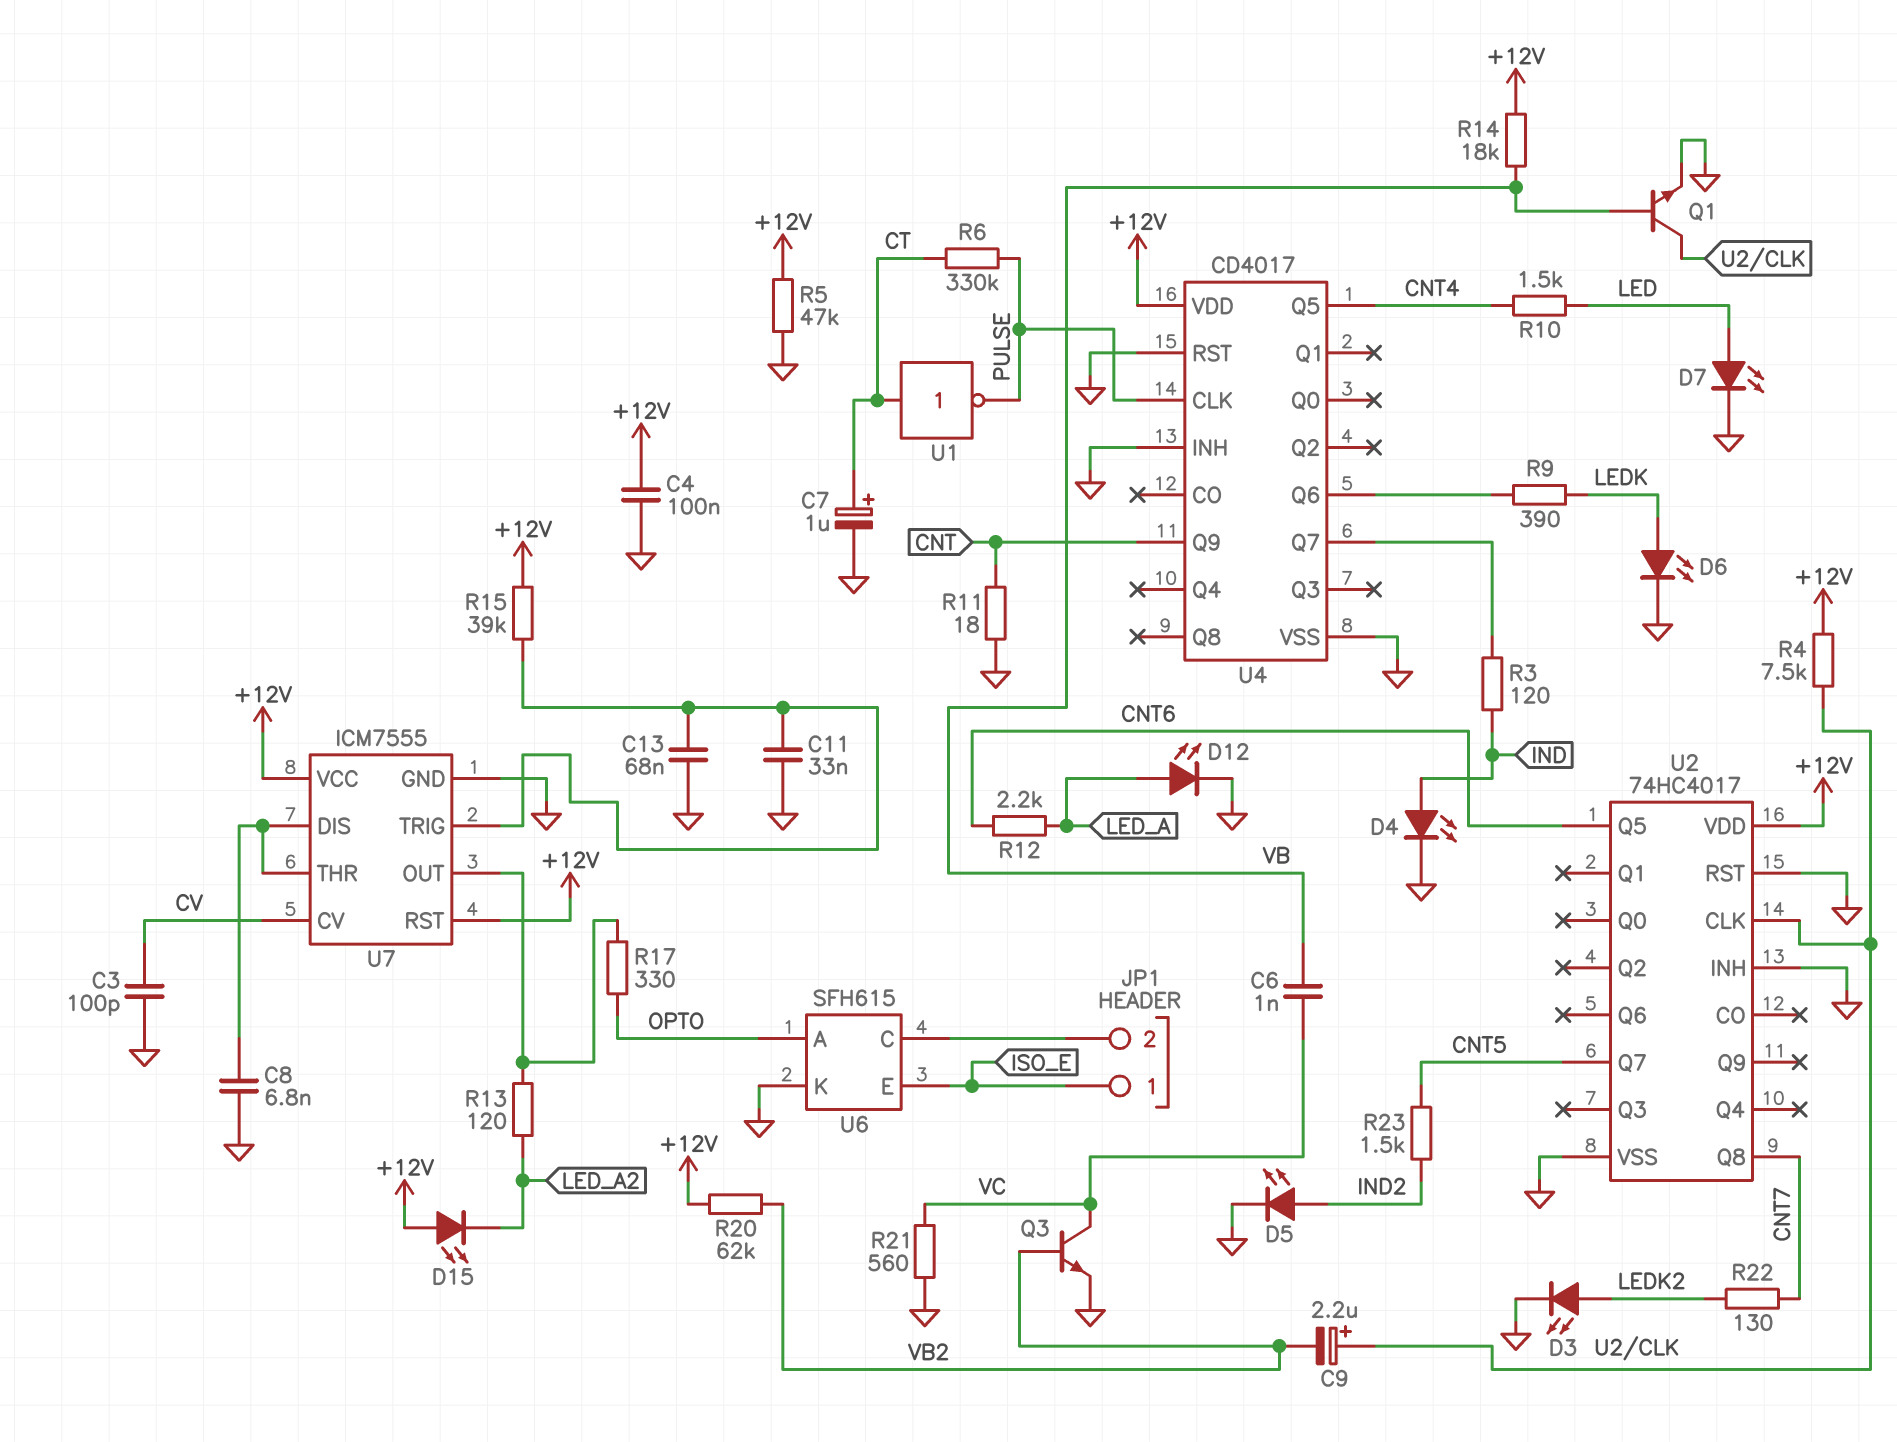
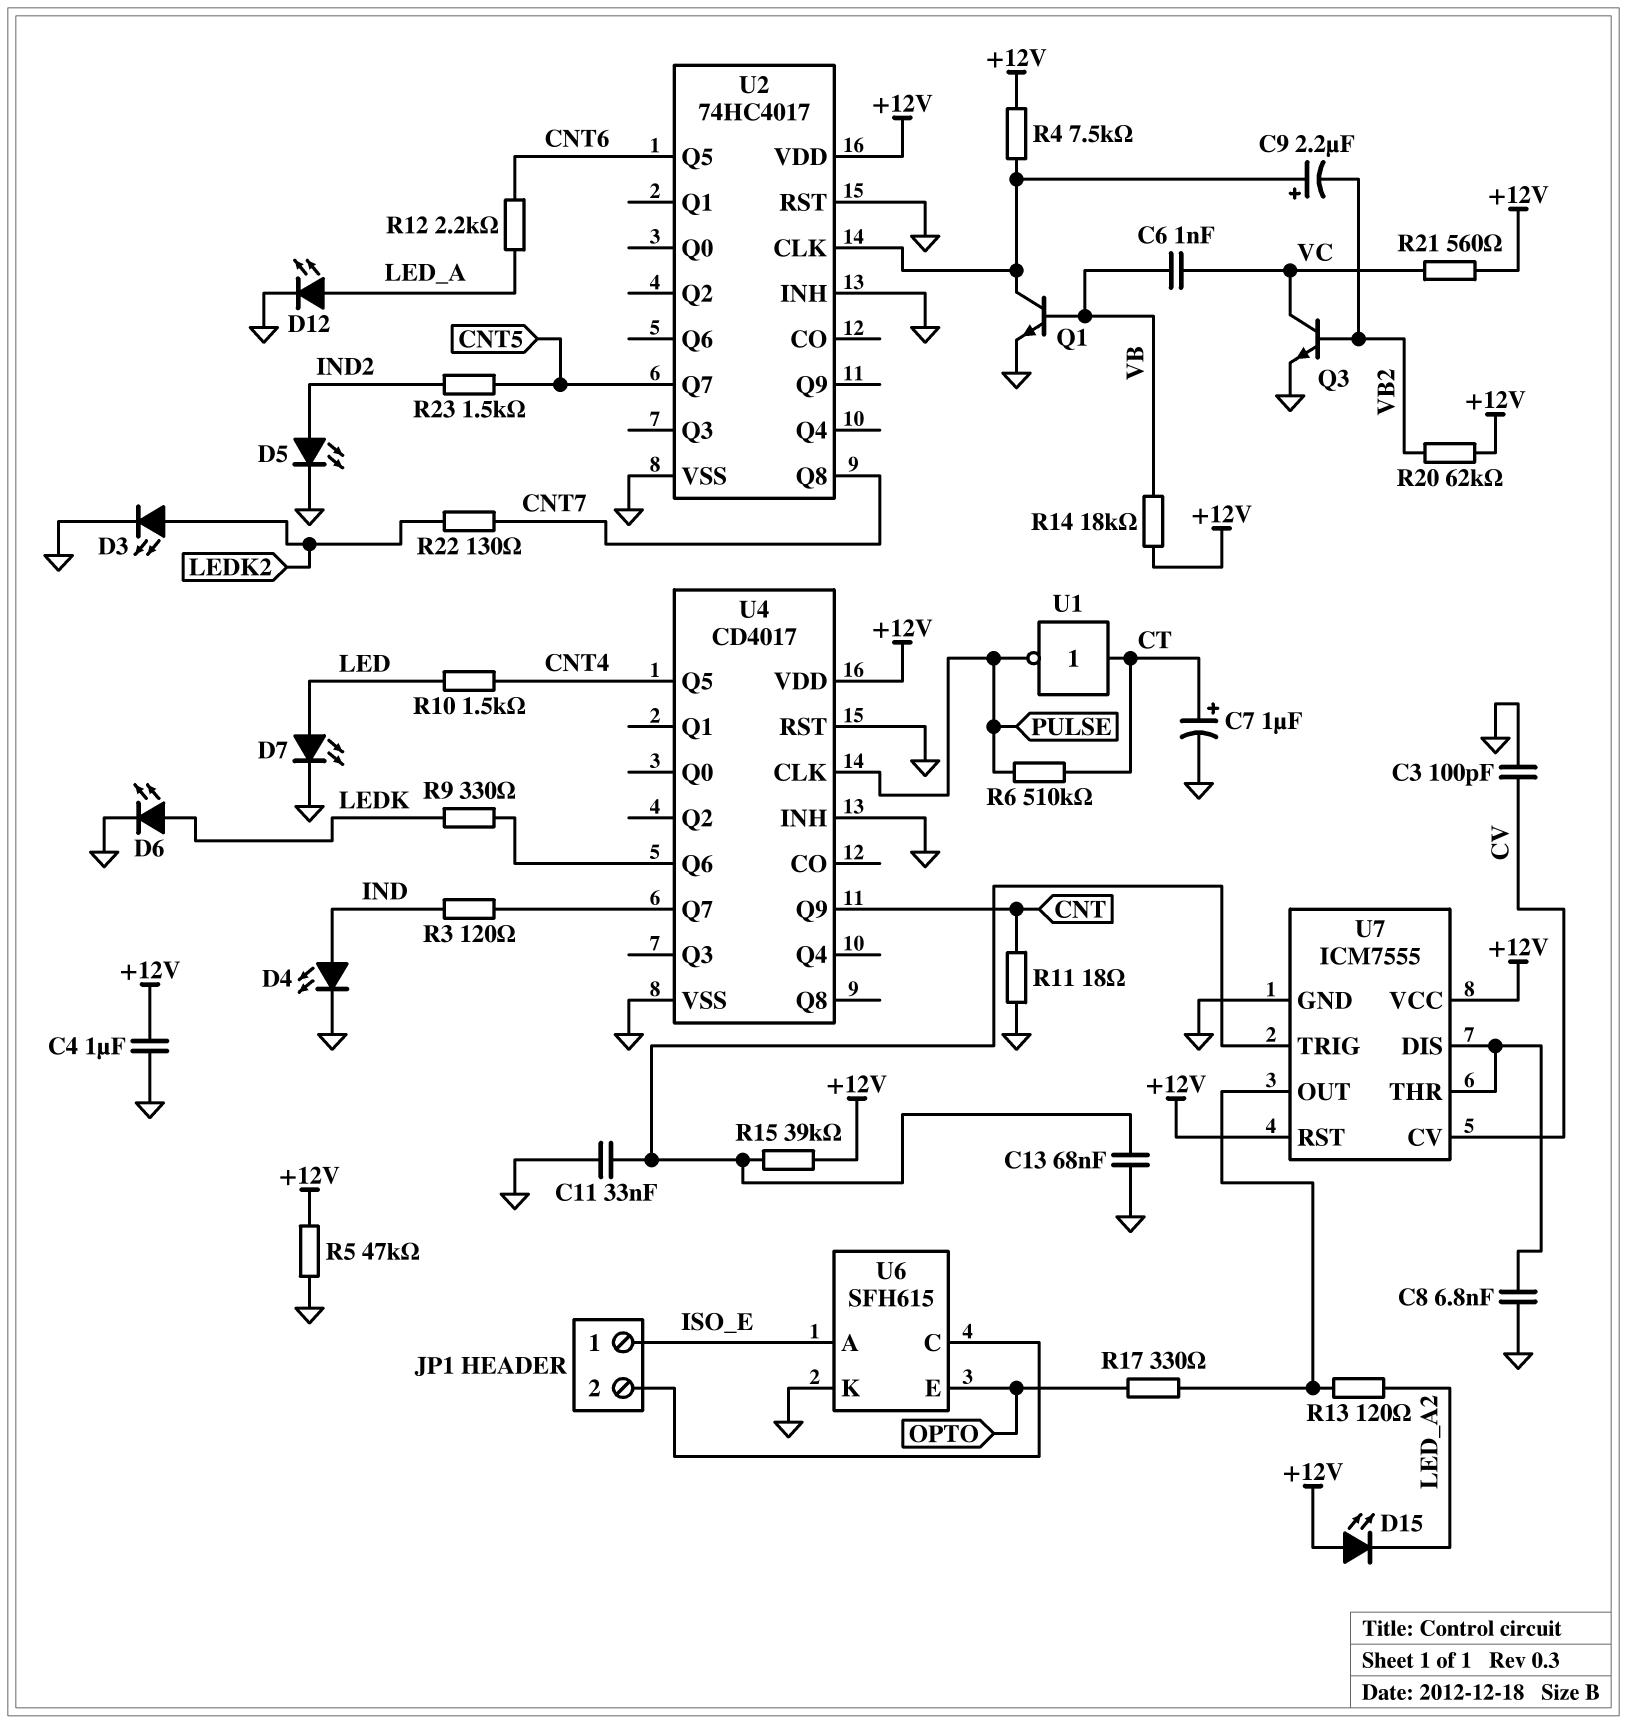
C4: 100nF (+12V, GND) -> 1uF (+12V, GND)
R6: 330k (CT, PULSE) -> 510k (CT, PULSE)
R9: 390 (LEDK, U4/Q6) -> 330 (LEDK, U4/Q6)
R21: 560 (GND, VC) -> 560 (+12V, VC)
U6 pin A: OPTO -> ISO_E
U6 pin E: ISO_E -> OPTO

